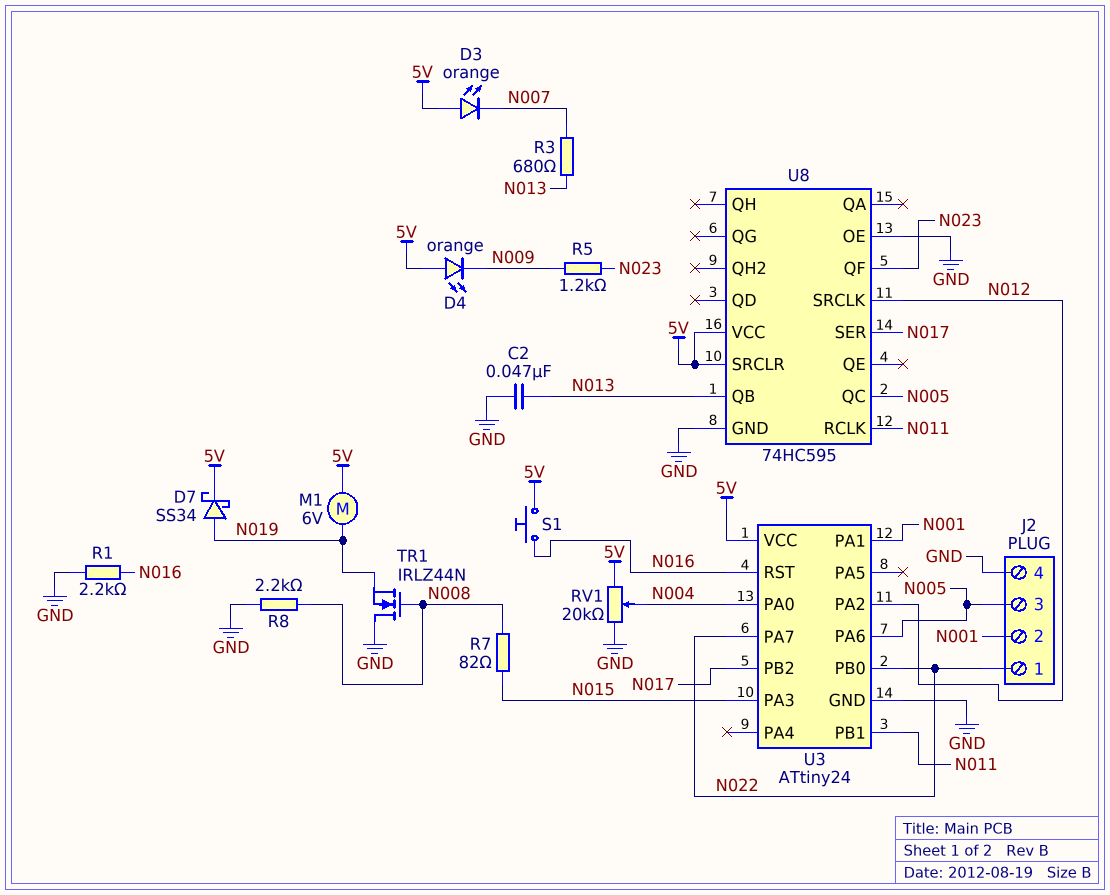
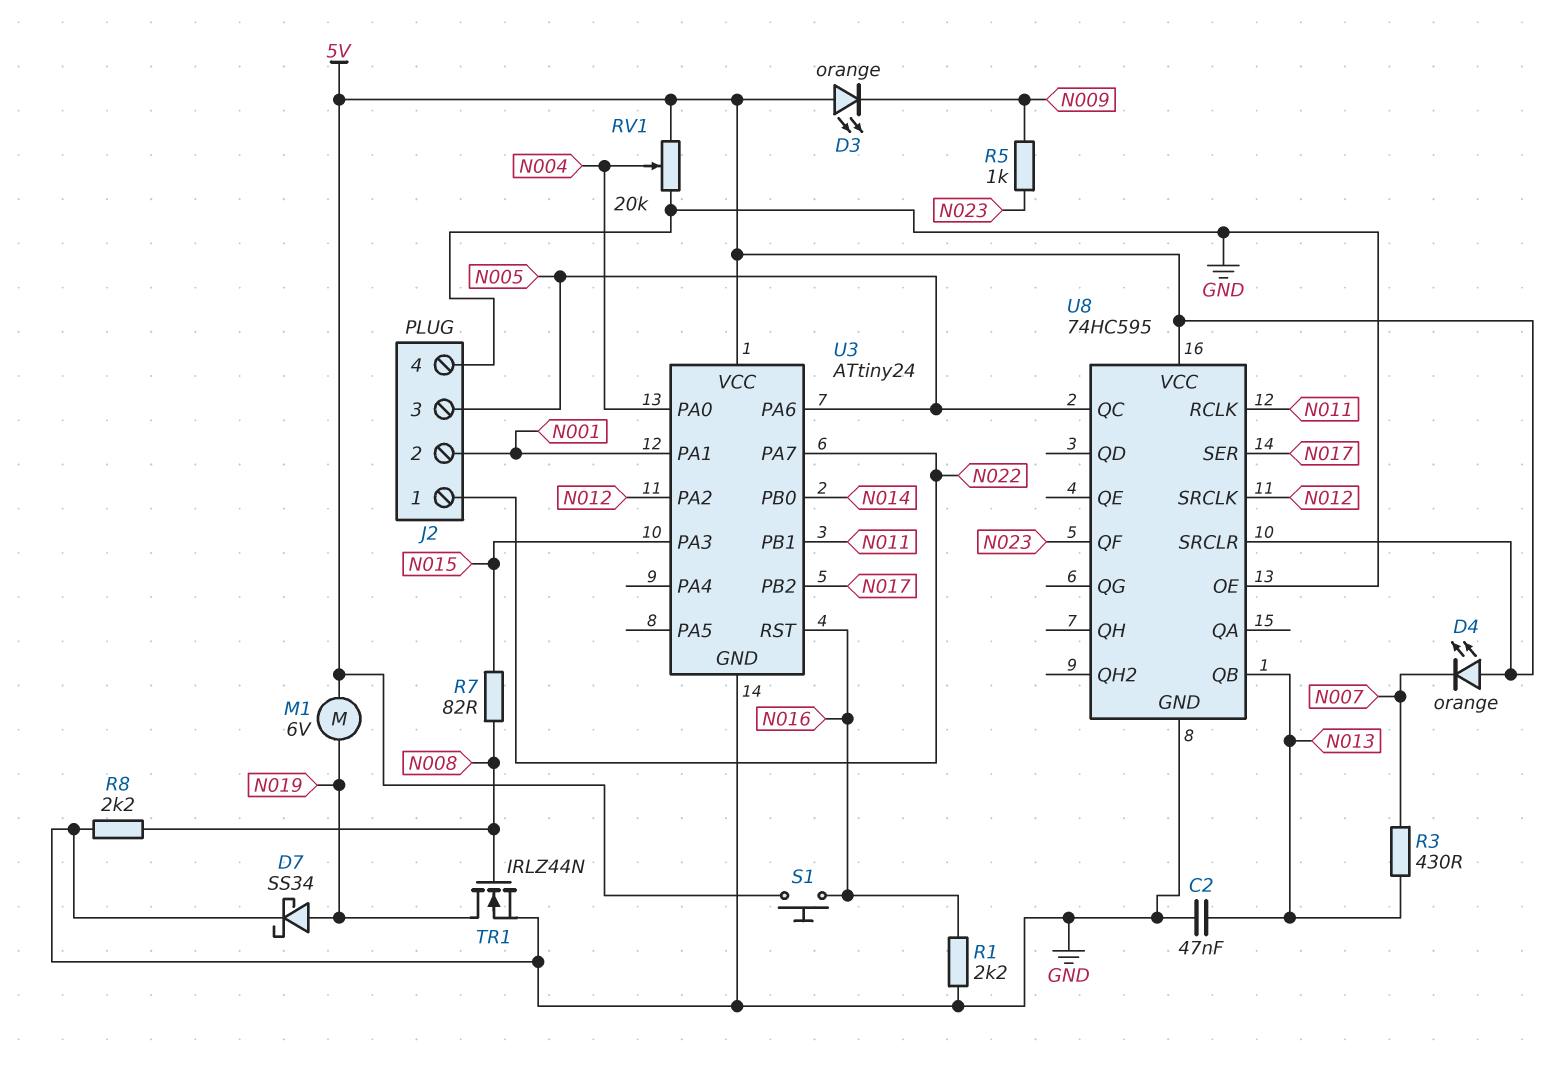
D3: LED orange (A 5V, K N007) -> LED orange (A 5V, K N009)
D4: LED orange (A 5V, K N009) -> LED orange (A 5V, K N007)
D7: schottky SS34 (A N019, K 5V) -> schottky SS34 (A N019, K GND)
R3: 680 (N007, N013) -> 430 (N007, N013)
R5: 1.2k (N009, N023) -> 1k (N009, N023)
TR1: NMOS IRLZ44N (G N008, D GND, S N019) -> NMOS IRLZ44N (G N008, D N019, S GND)
U3 pin PB0: N022 -> N014

